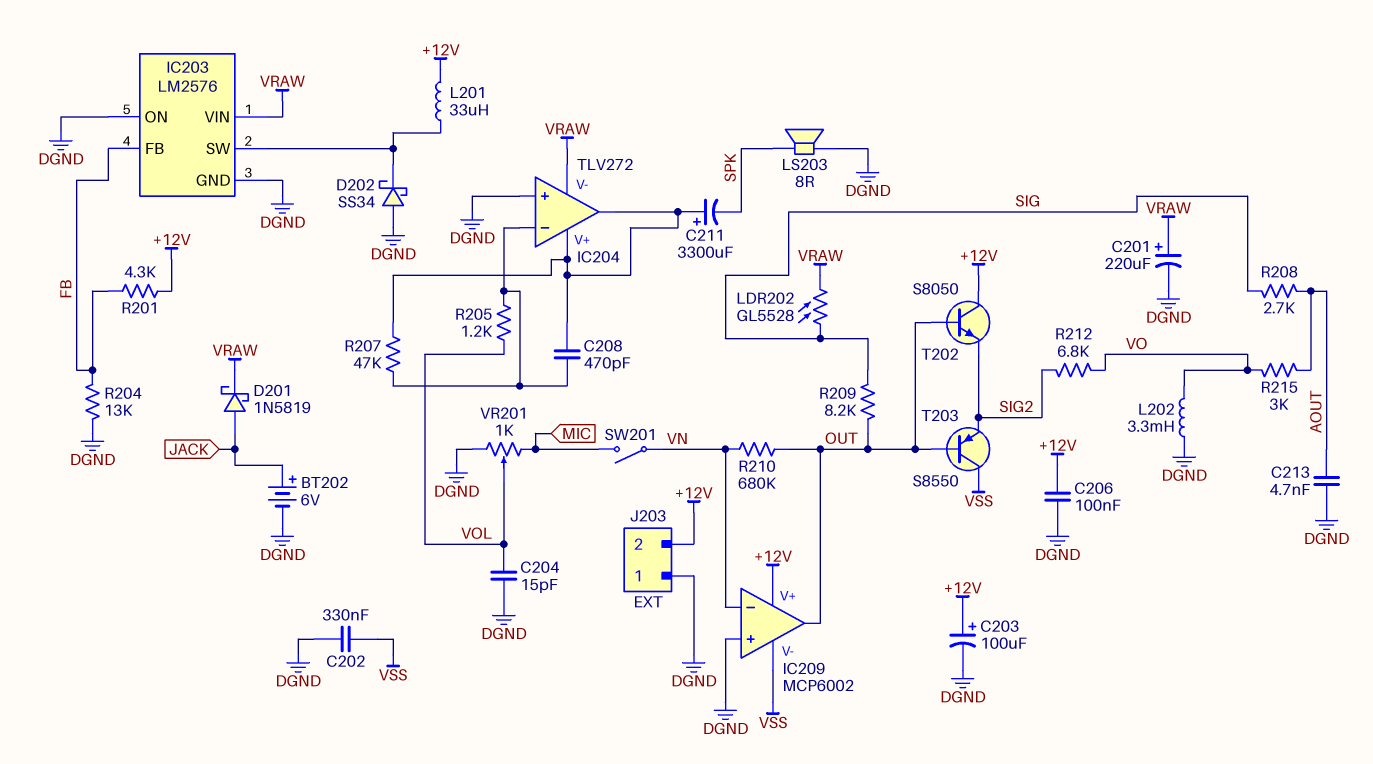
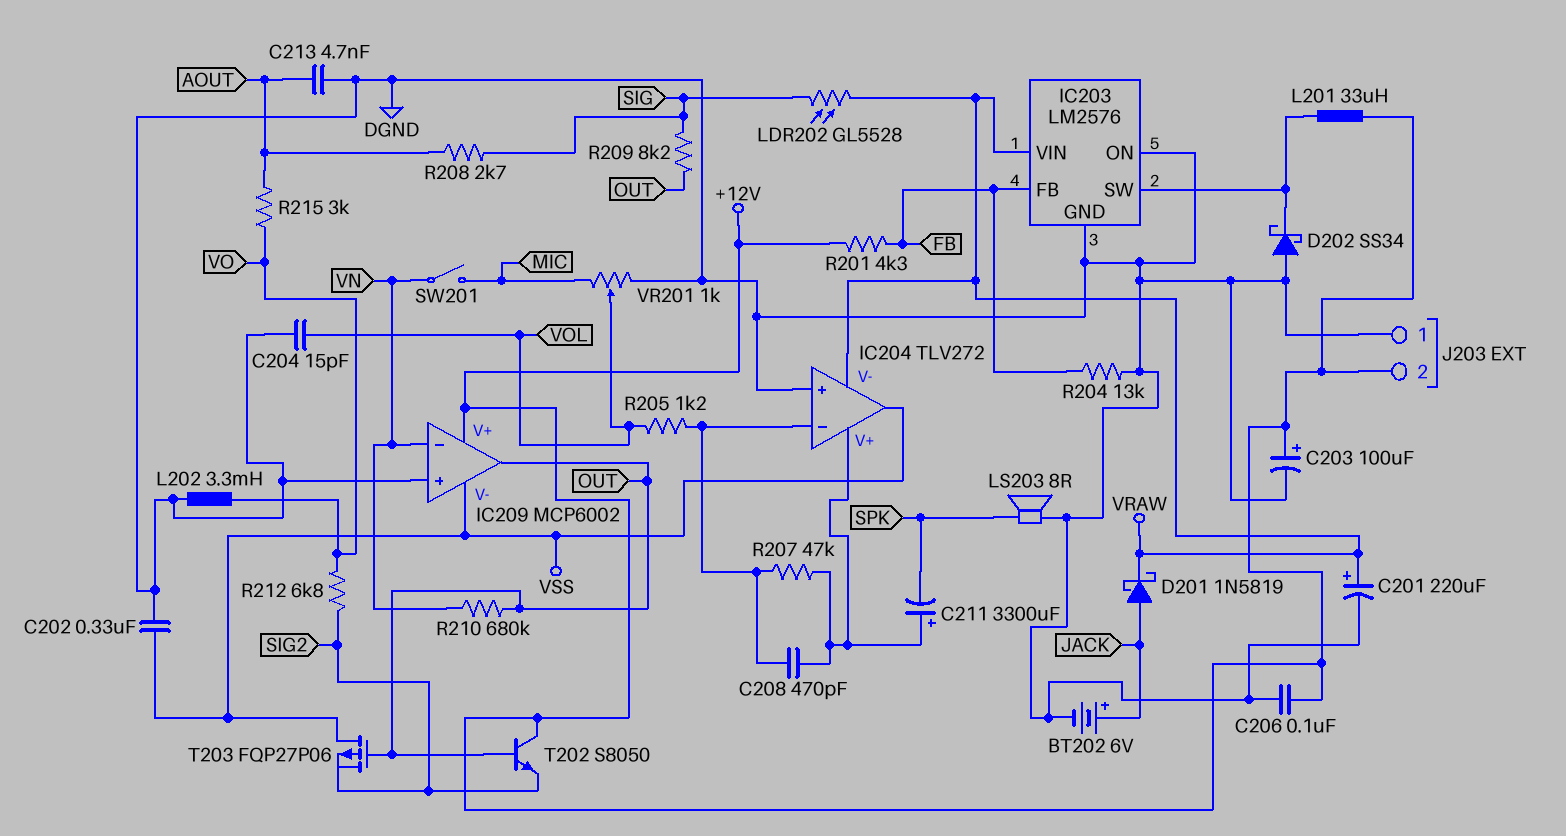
IC204 pin out: IC204/V+ -> VSS
T203: PNP S8550 (B OUT, C VSS, E SIG2) -> PMOS FQP27P06 (G OUT, D VSS, S SIG2)

